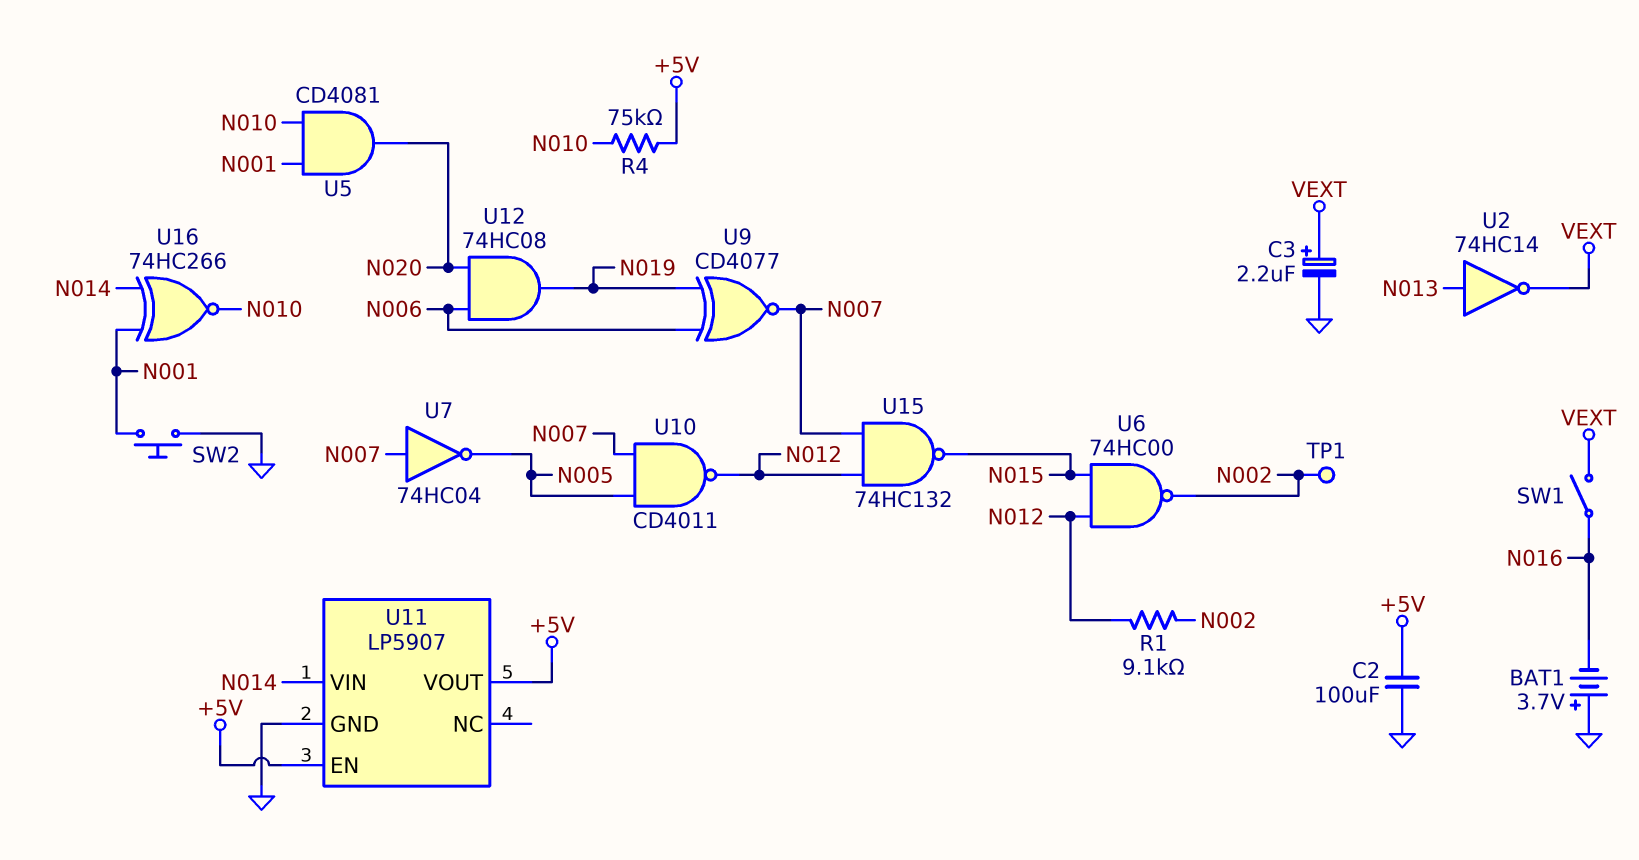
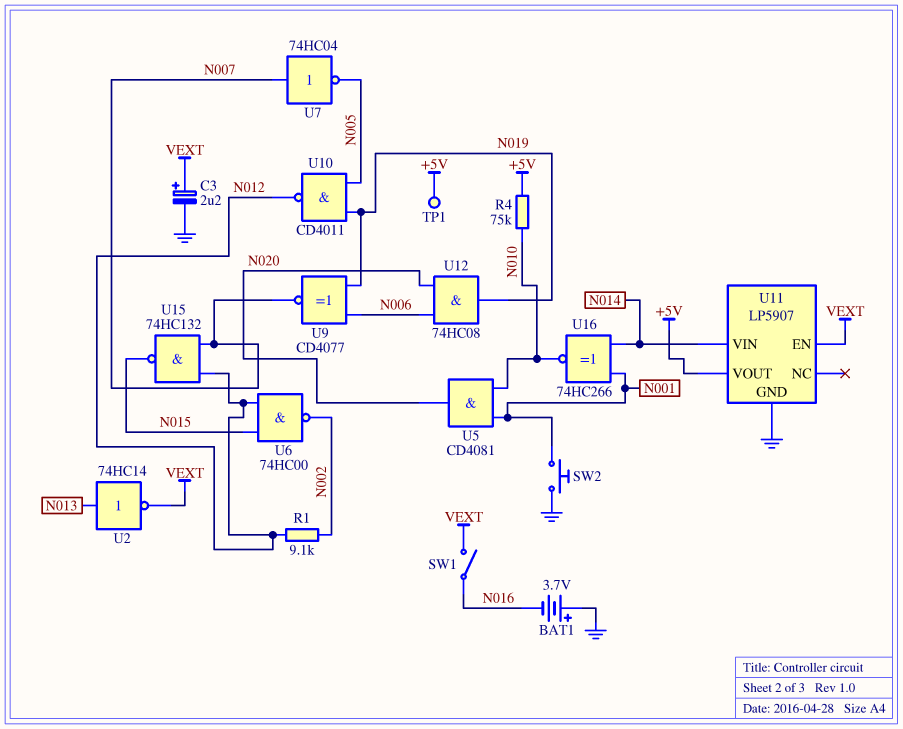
C2: 100uF (+5V, GND) -> none
TP1: test point (N002) -> test point (+5V)
U10: NAND CD4011 (in N005, in N007, out N012) -> NAND CD4011 (in N005, in N019, out N012)
U11 pin EN: +5V -> VEXT

